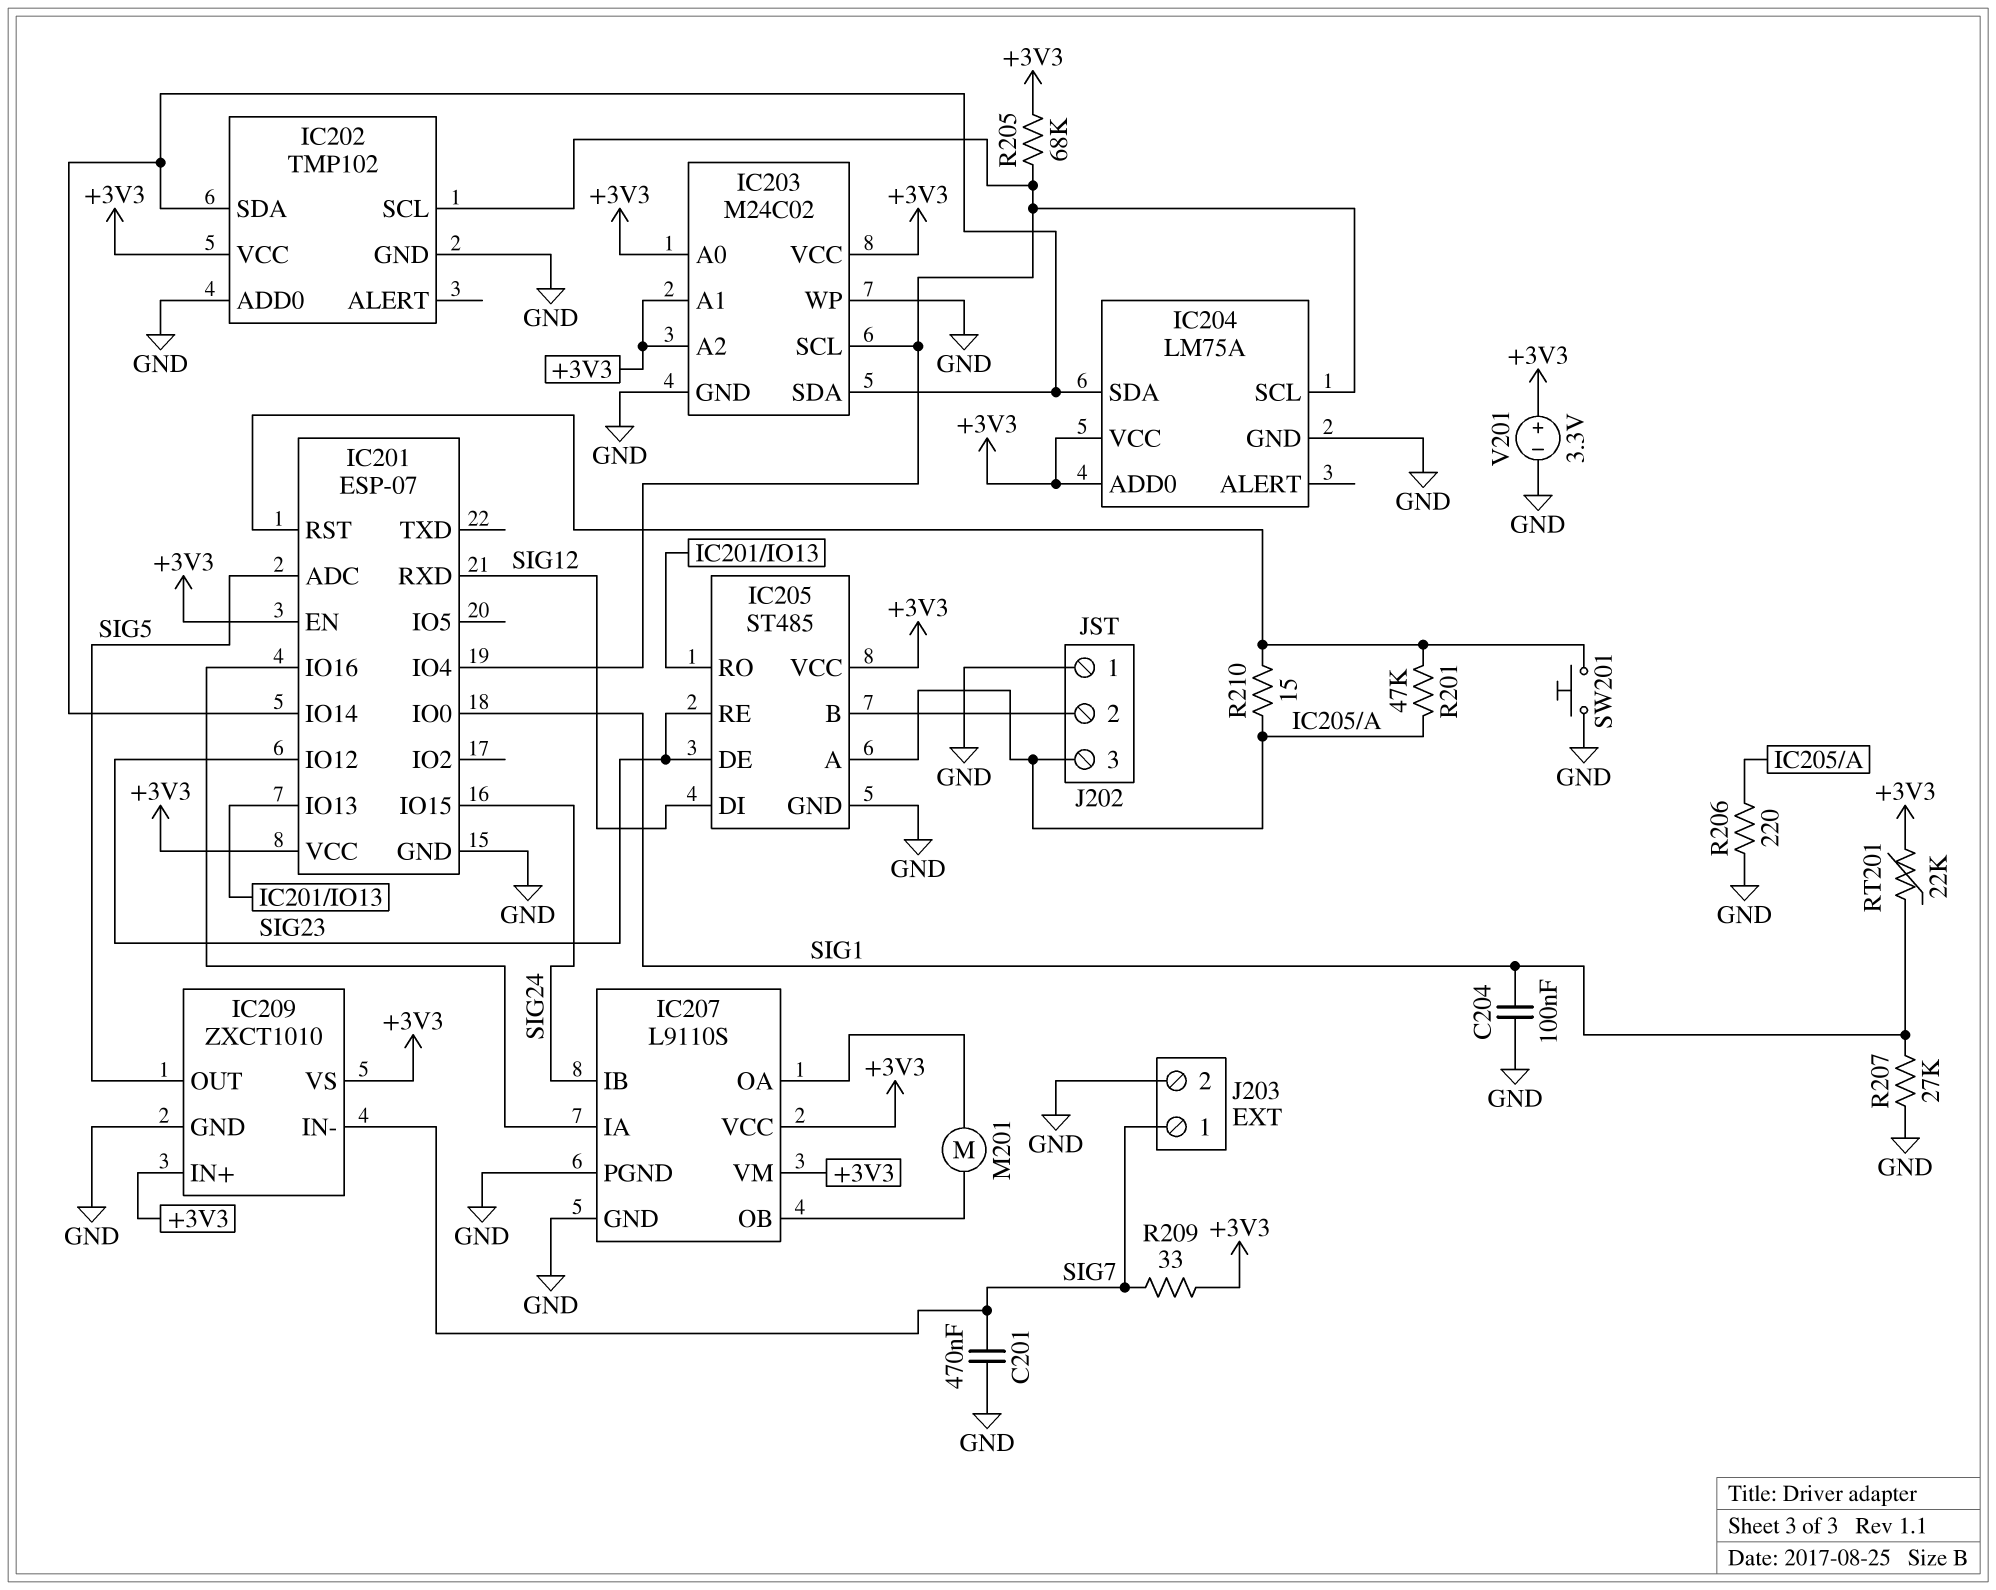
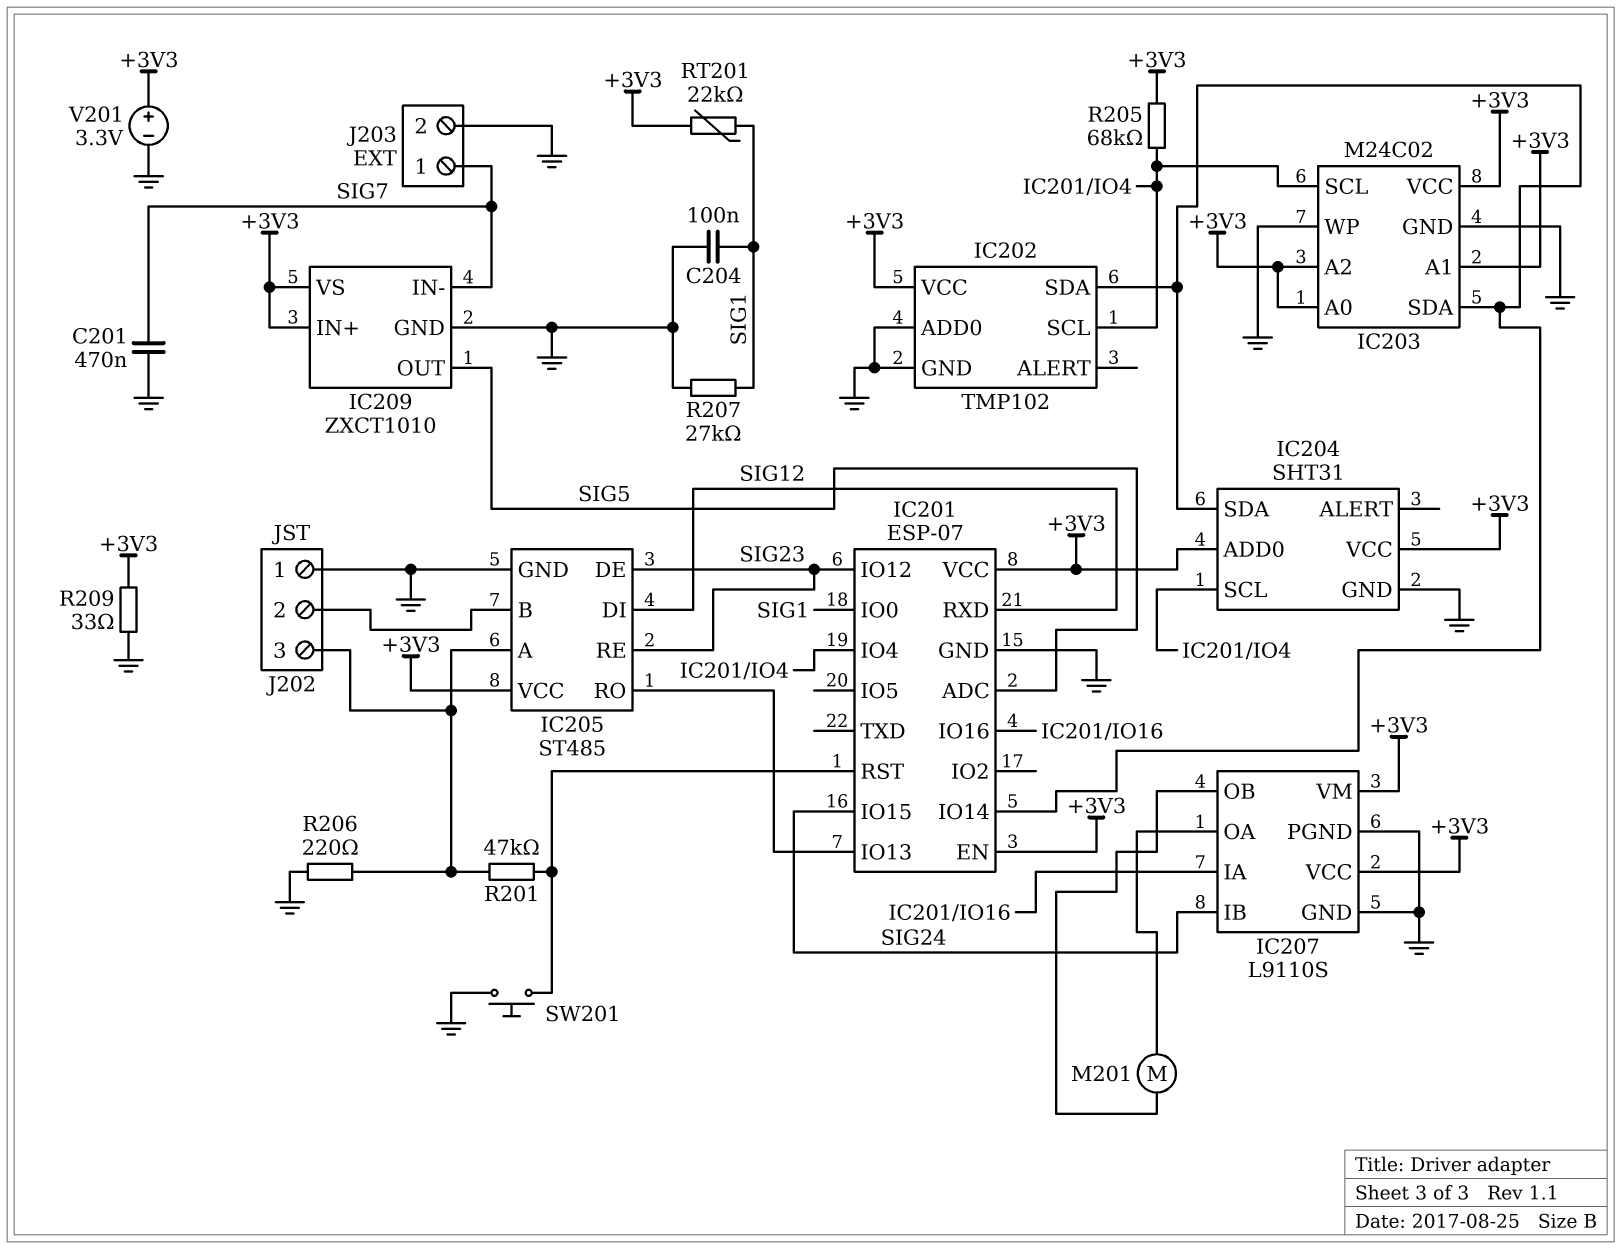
IC204: LM75A -> SHT31
R209: 33 (+3V3, SIG7) -> 33 (+3V3, GND)
R210: 15 (IC201/RST, IC205/A) -> none

